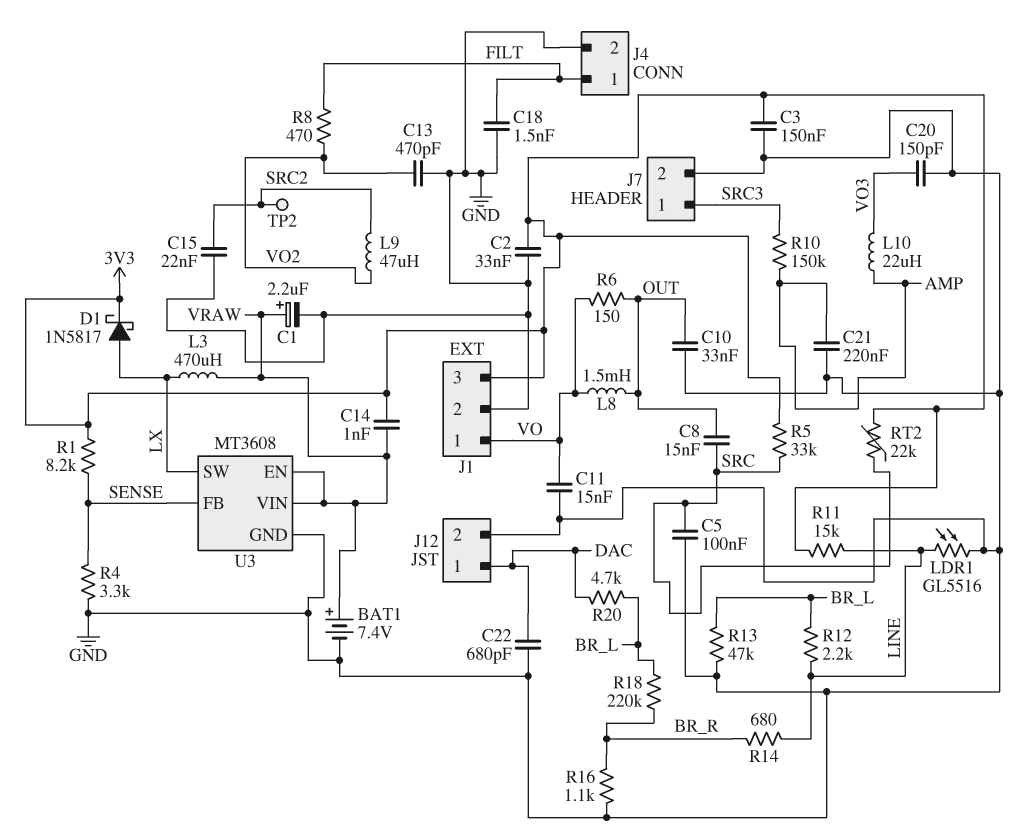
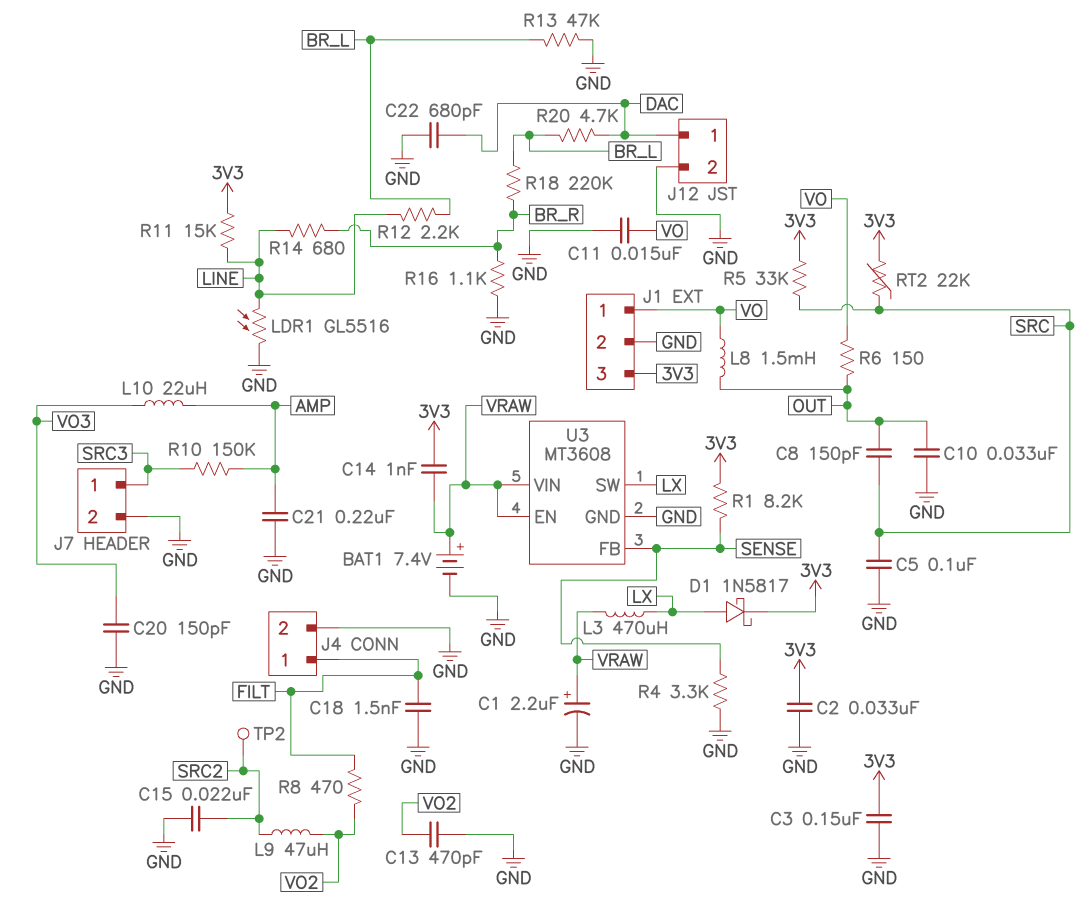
C8: 15nF (OUT, SRC) -> 150pF (OUT, SRC)

